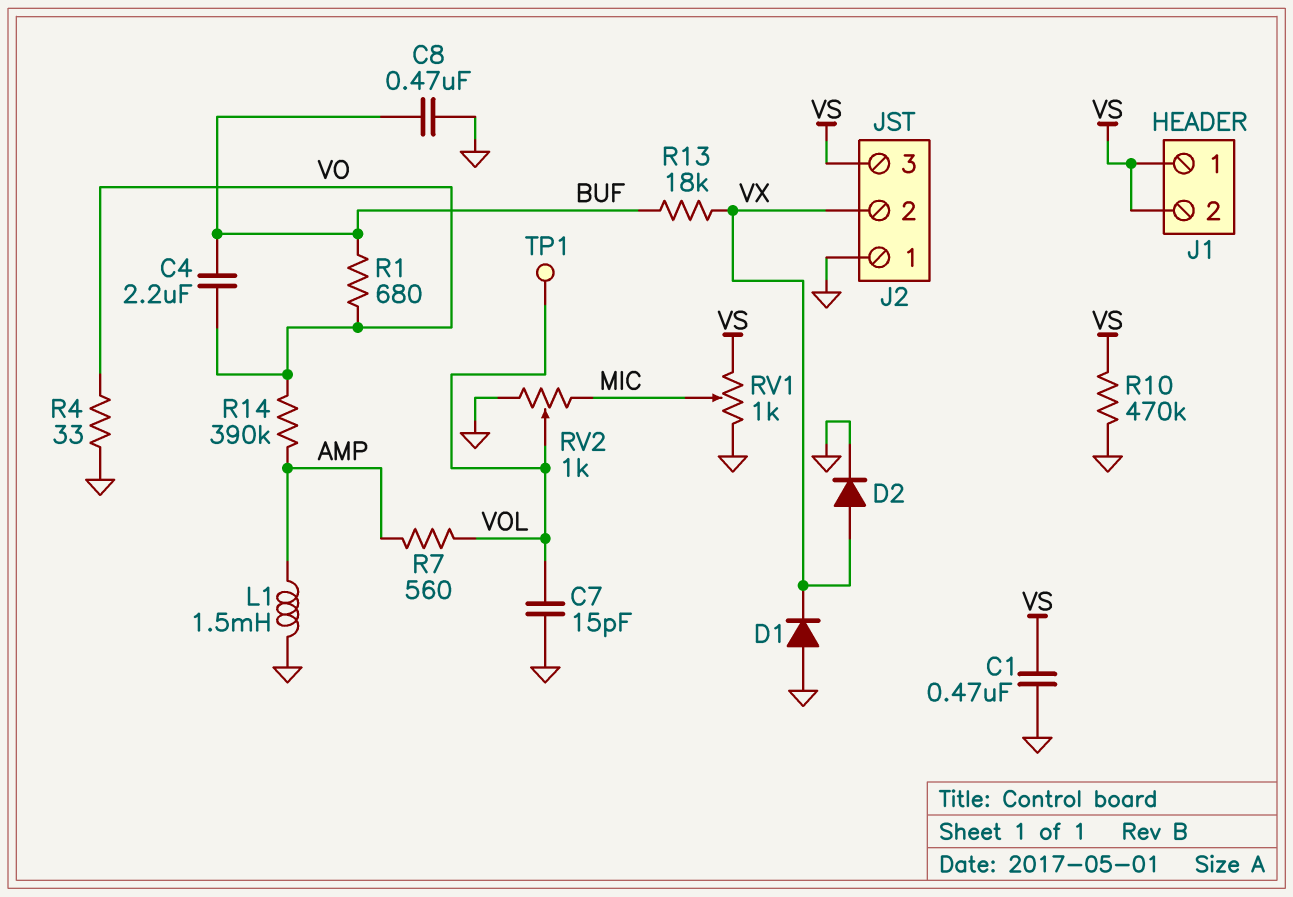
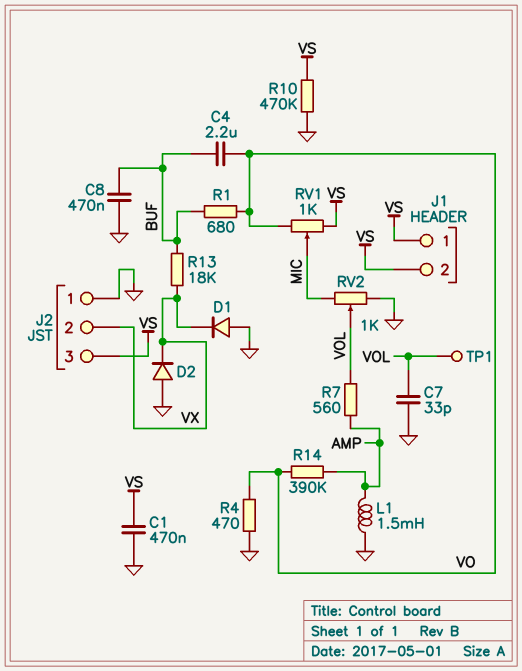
C7: 15pF (GND, VOL) -> 33pF (GND, VOL)
D2: diode (A VX, K GND) -> diode (A GND, K VX)
R4: 33 (GND, VO) -> 470 (GND, VO)
RV1: 1k (GND, VS, wiper MIC) -> 1k (VO, VS, wiper MIC)

